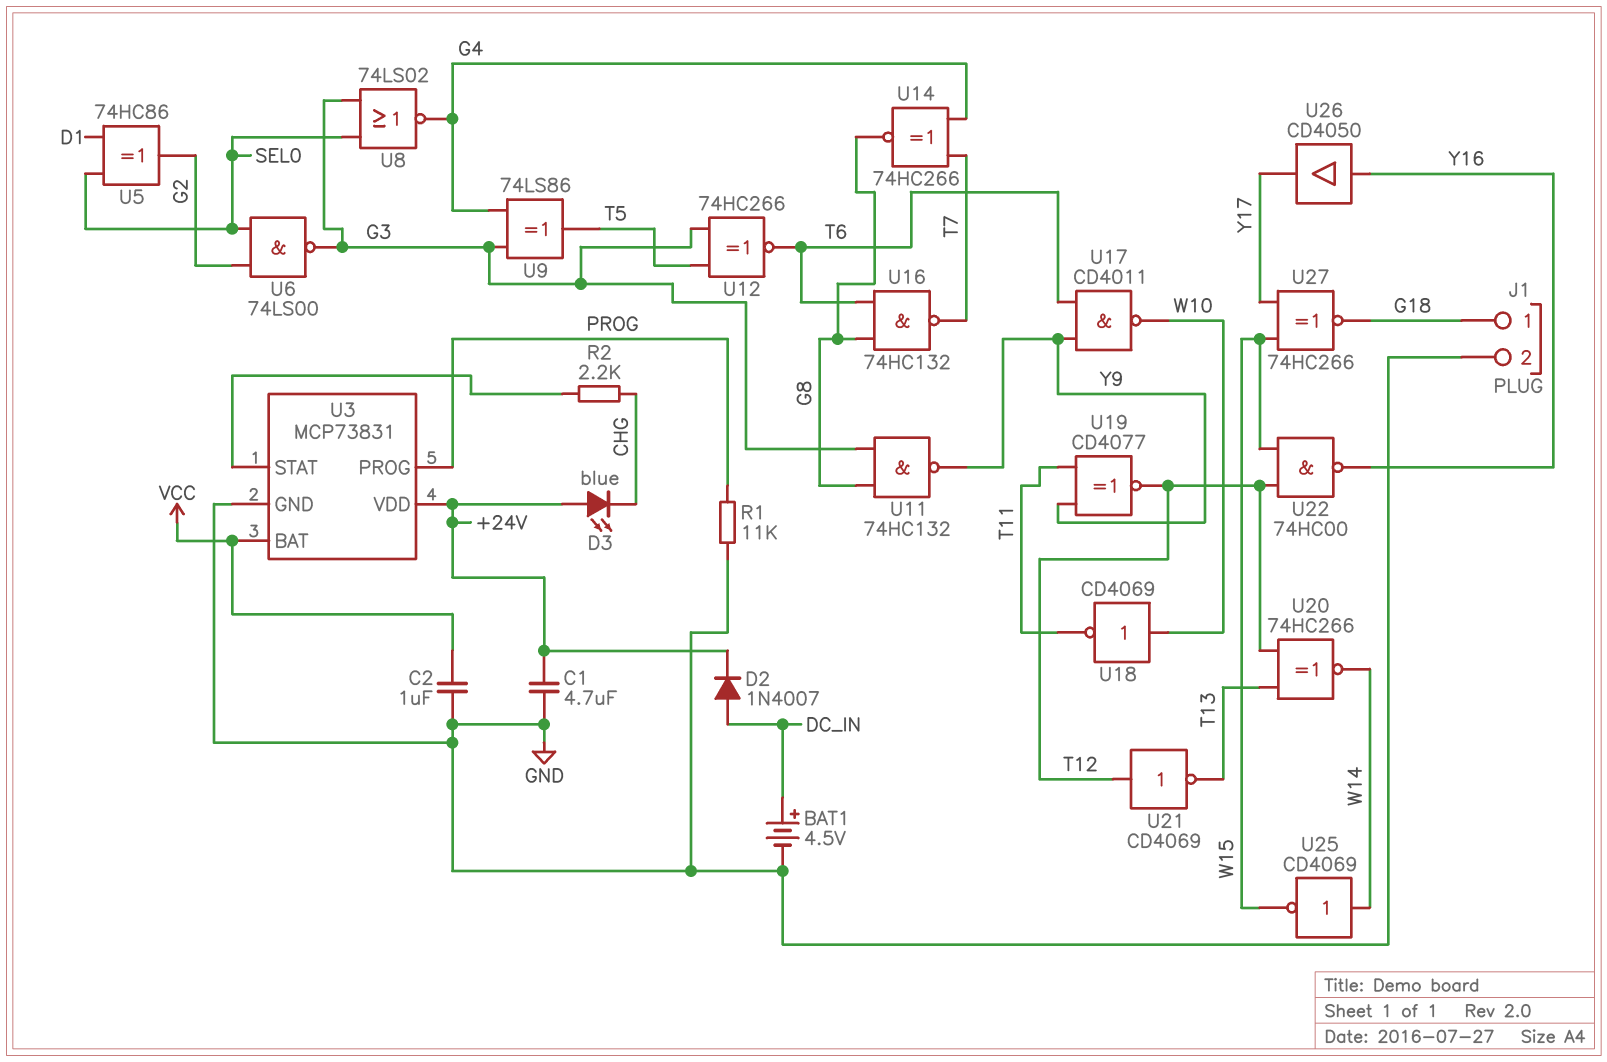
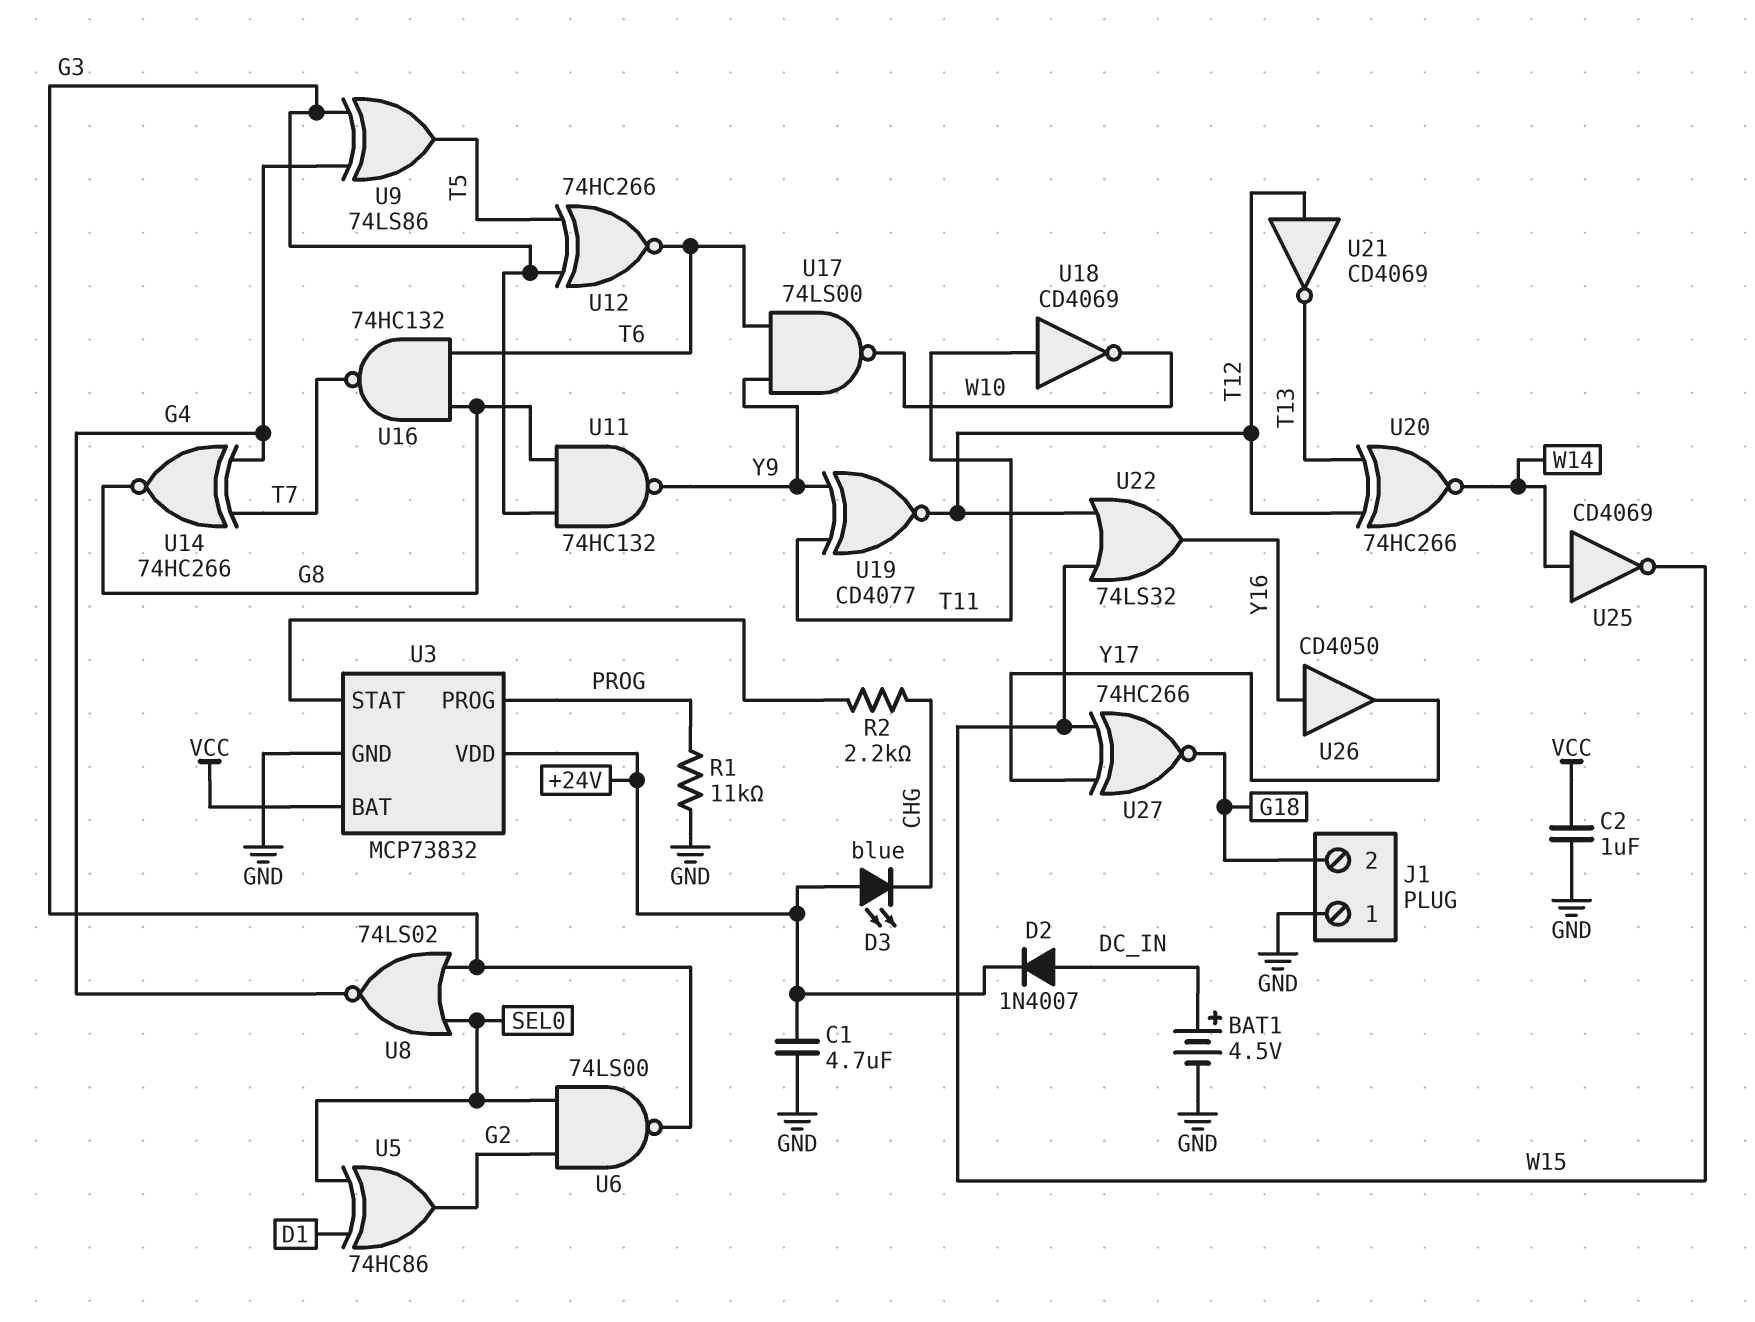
J1 pin 1: G18 -> GND
J1 pin 2: GND -> G18
U3: MCP73831 -> MCP73832
U17: NAND CD4011 (in T6, in Y9, out W10) -> NAND 74LS00 (in T6, in Y9, out W10)
U18: NOT CD4069 (in W10, out T11) -> NOT CD4069 (in T11, out W10)
U22: NAND 74HC00 (in T12, in W15, out Y16) -> OR 74LS32 (in T12, in W15, out Y16)

